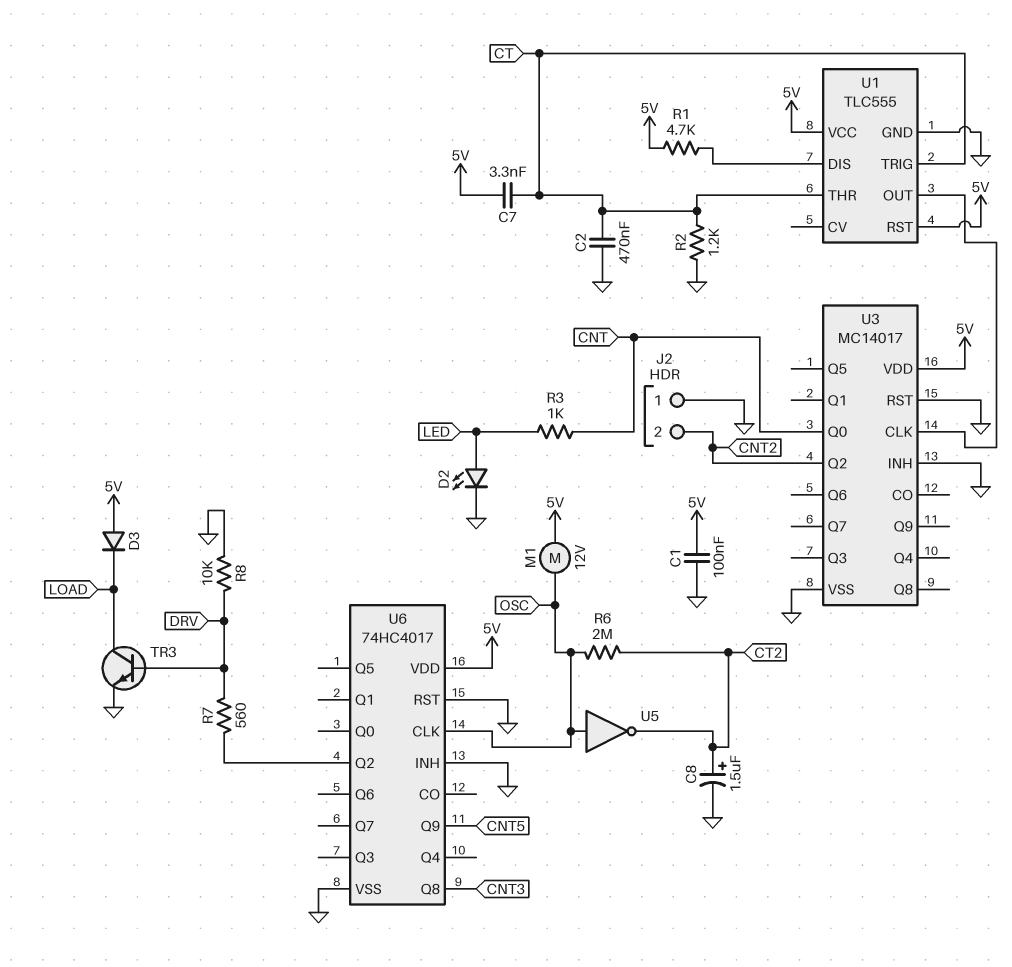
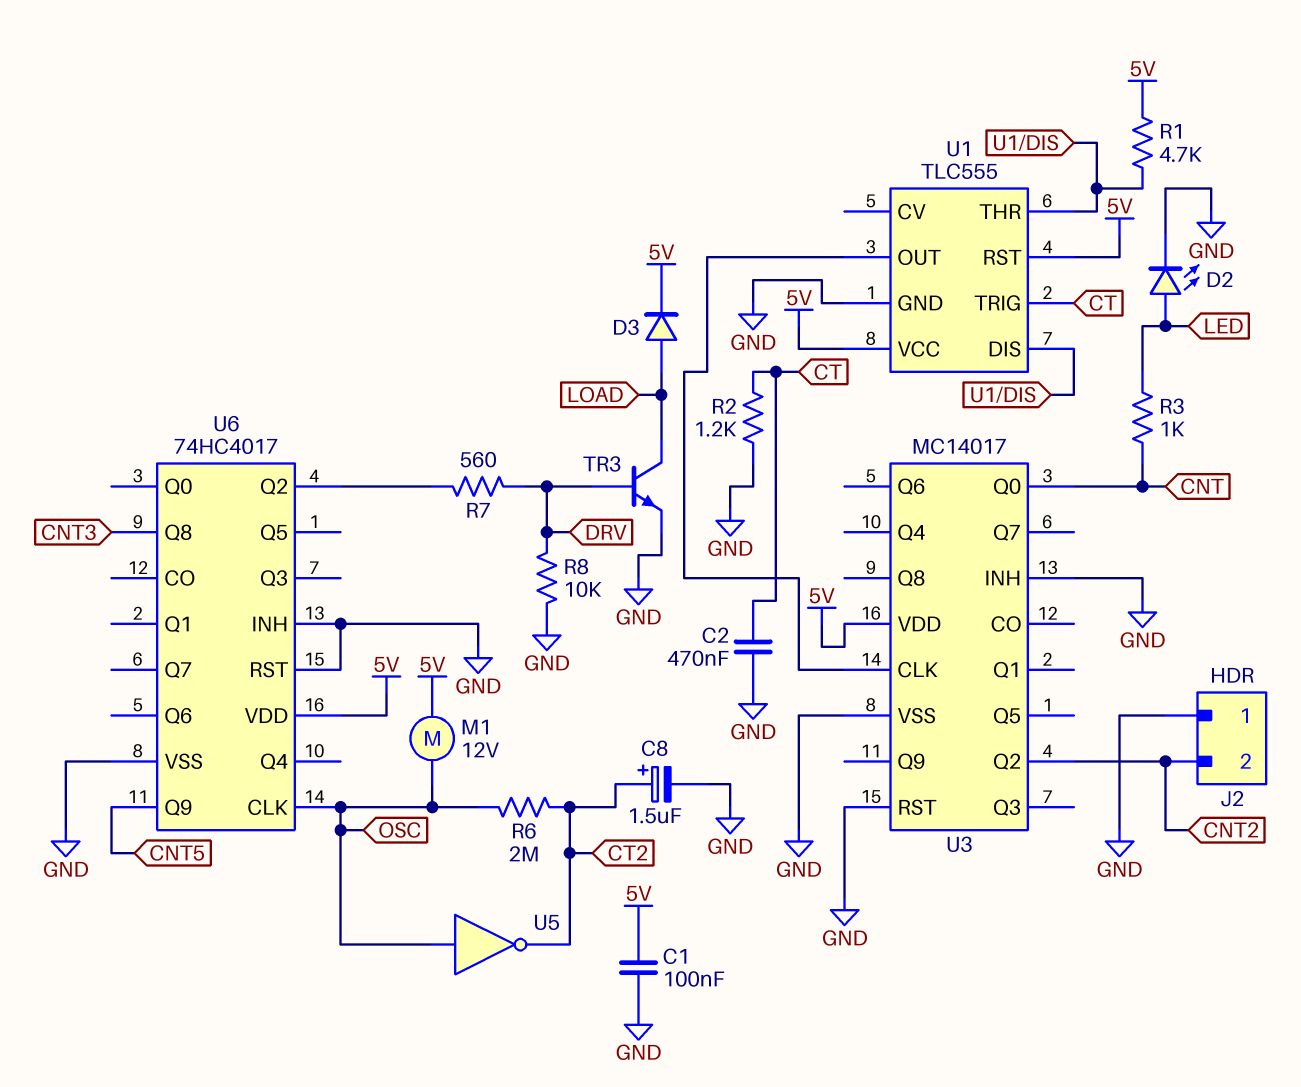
C7: 3.3nF (5V, CT) -> none
D3: diode (A 5V, K LOAD) -> diode (A LOAD, K 5V)
U1 pin THR: CT -> U1/DIS

